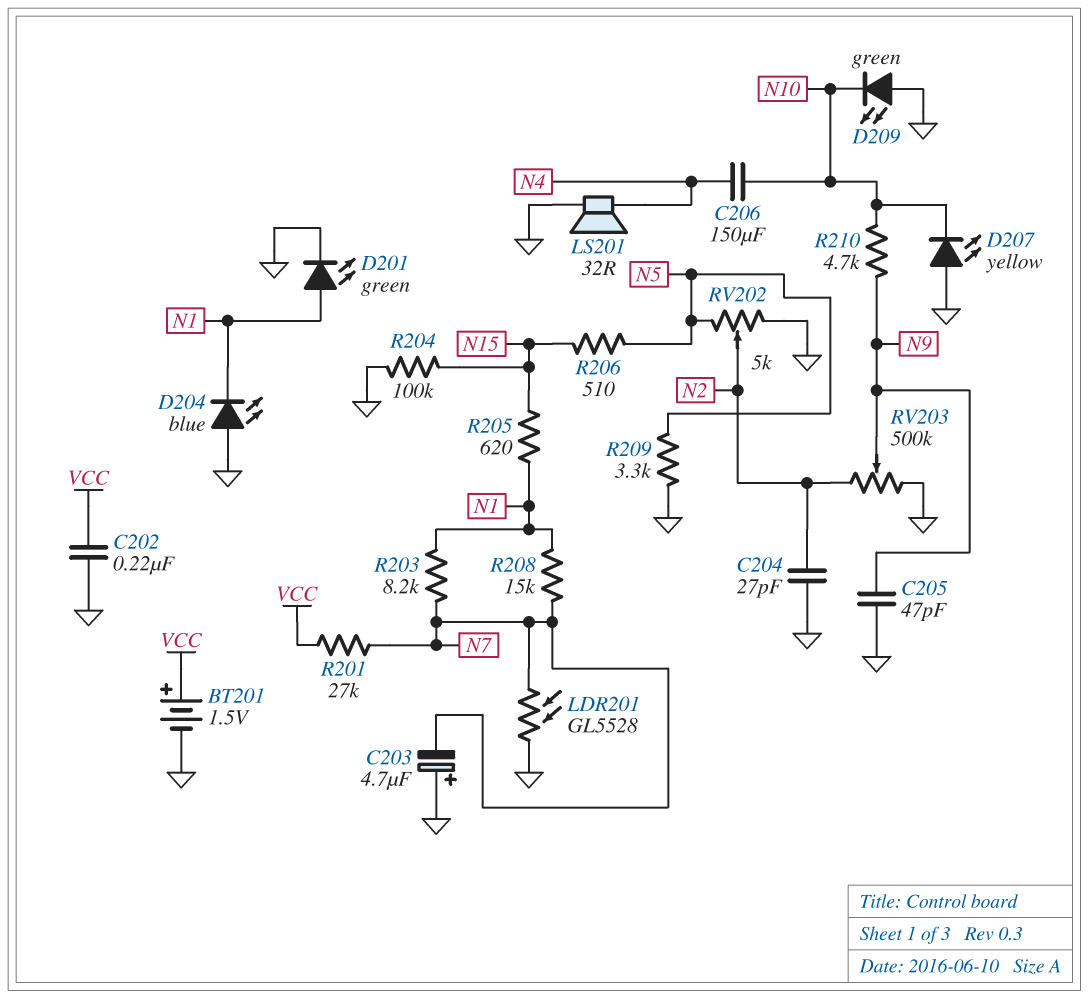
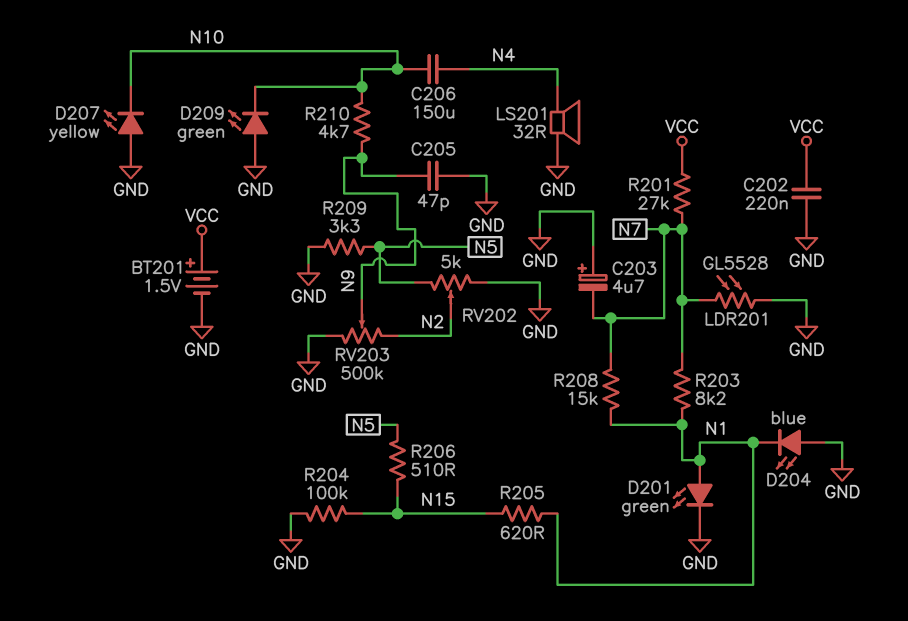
C204: 27pF (GND, N2) -> none

